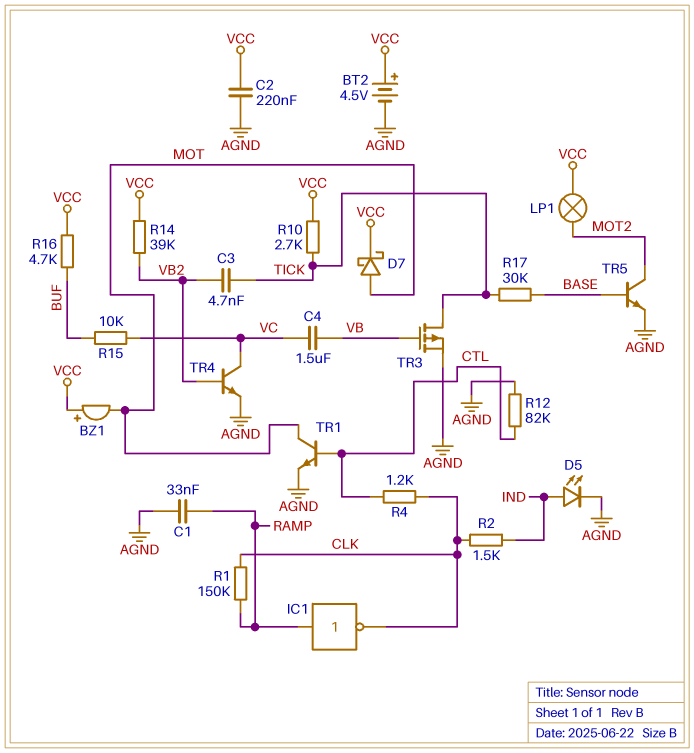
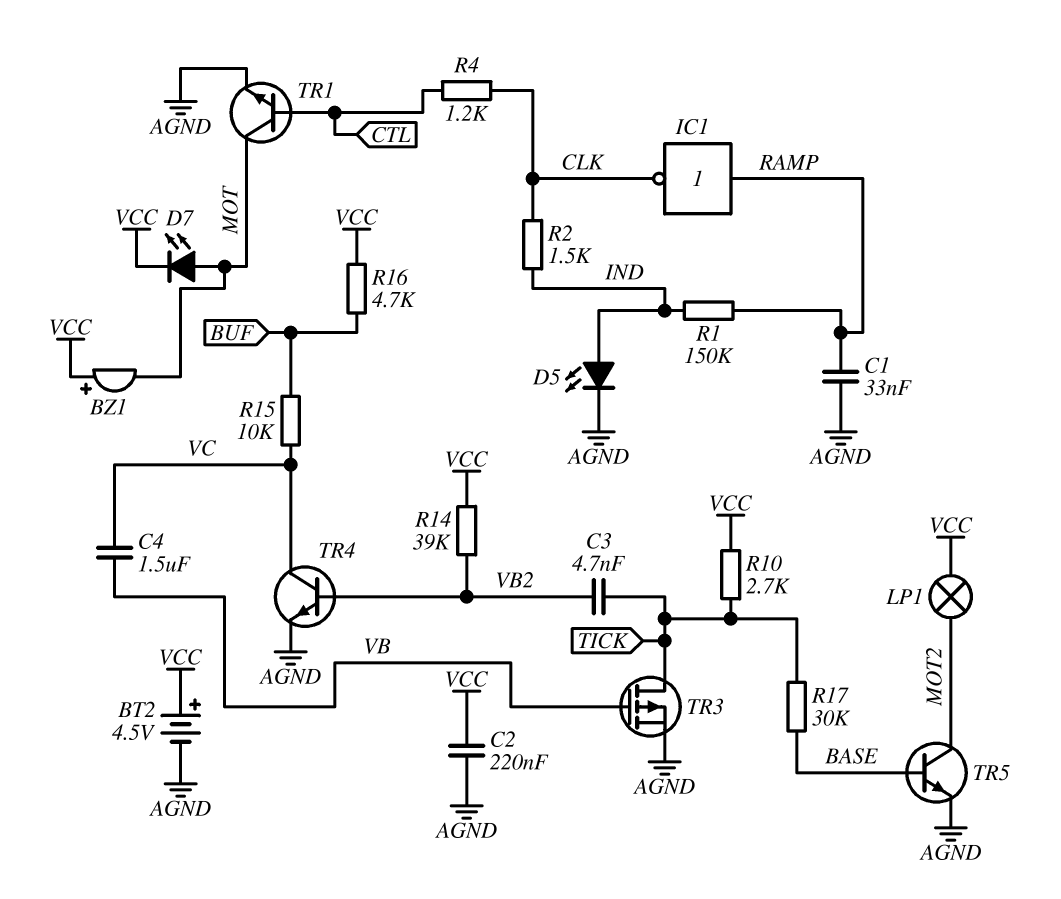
D7: schottky (A MOT, K VCC) -> LED (A MOT, K VCC)
R1: 150k (CLK, RAMP) -> 150k (IND, RAMP)
R12: 82k (AGND, CTL) -> none

